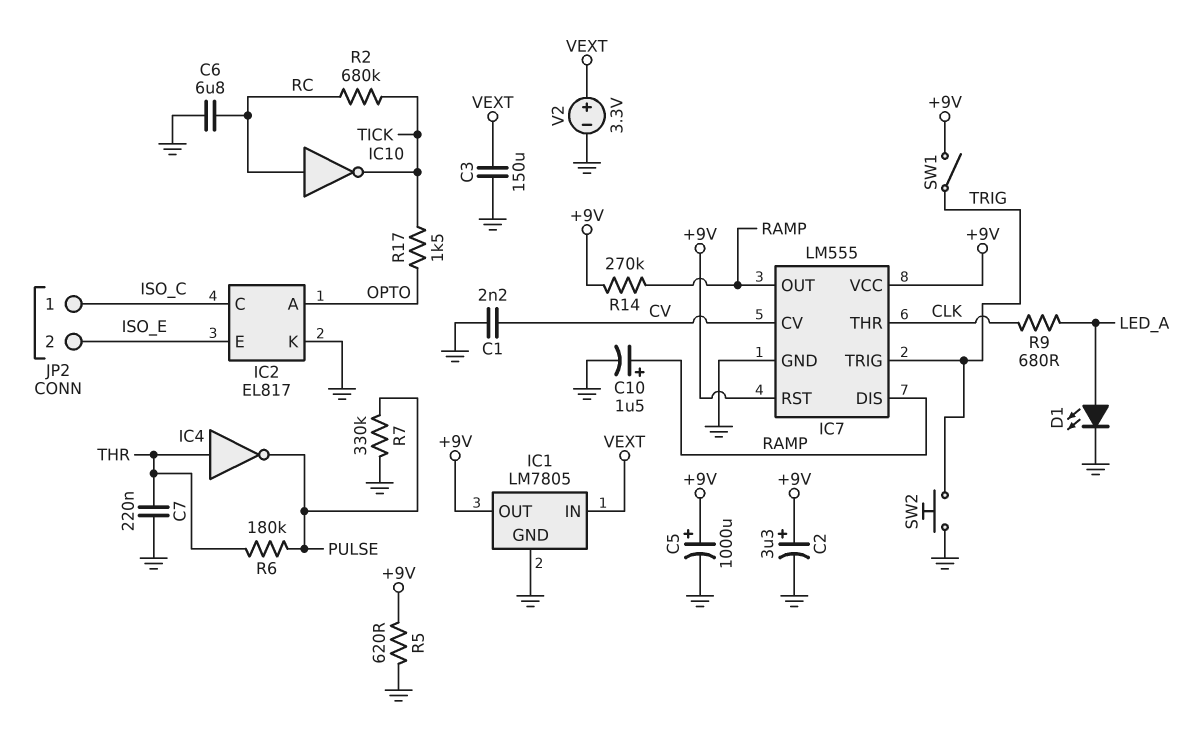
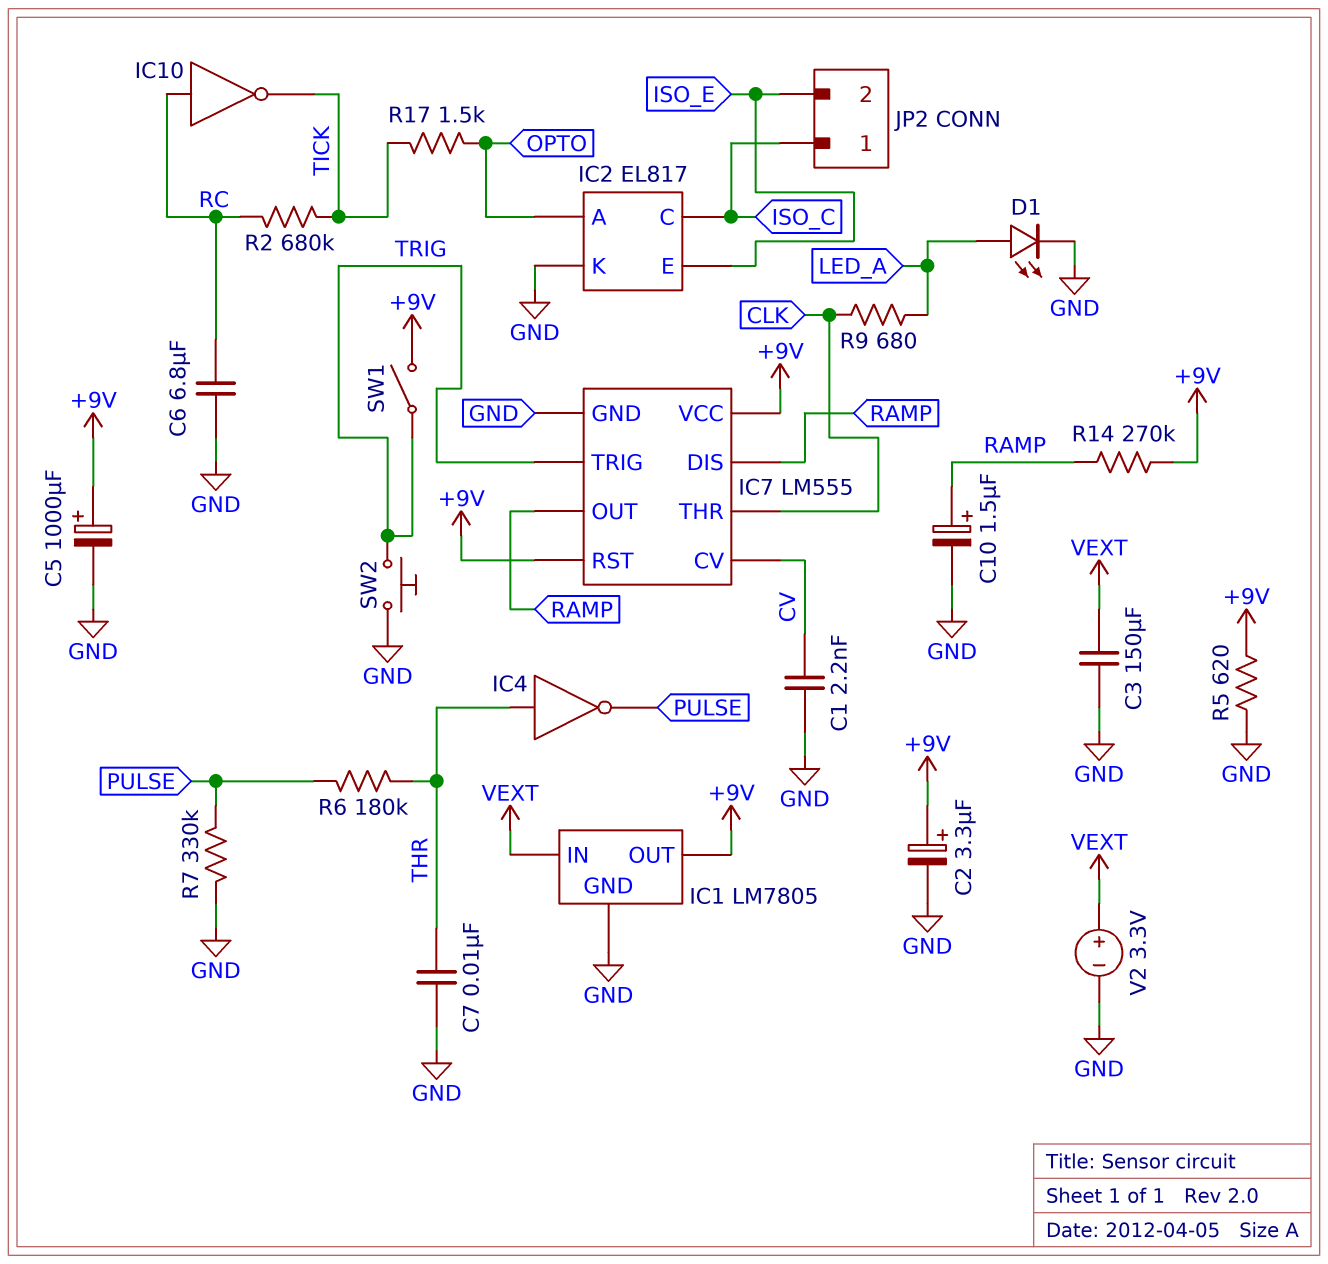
C7: 220nF (GND, THR) -> 10nF (GND, THR)

